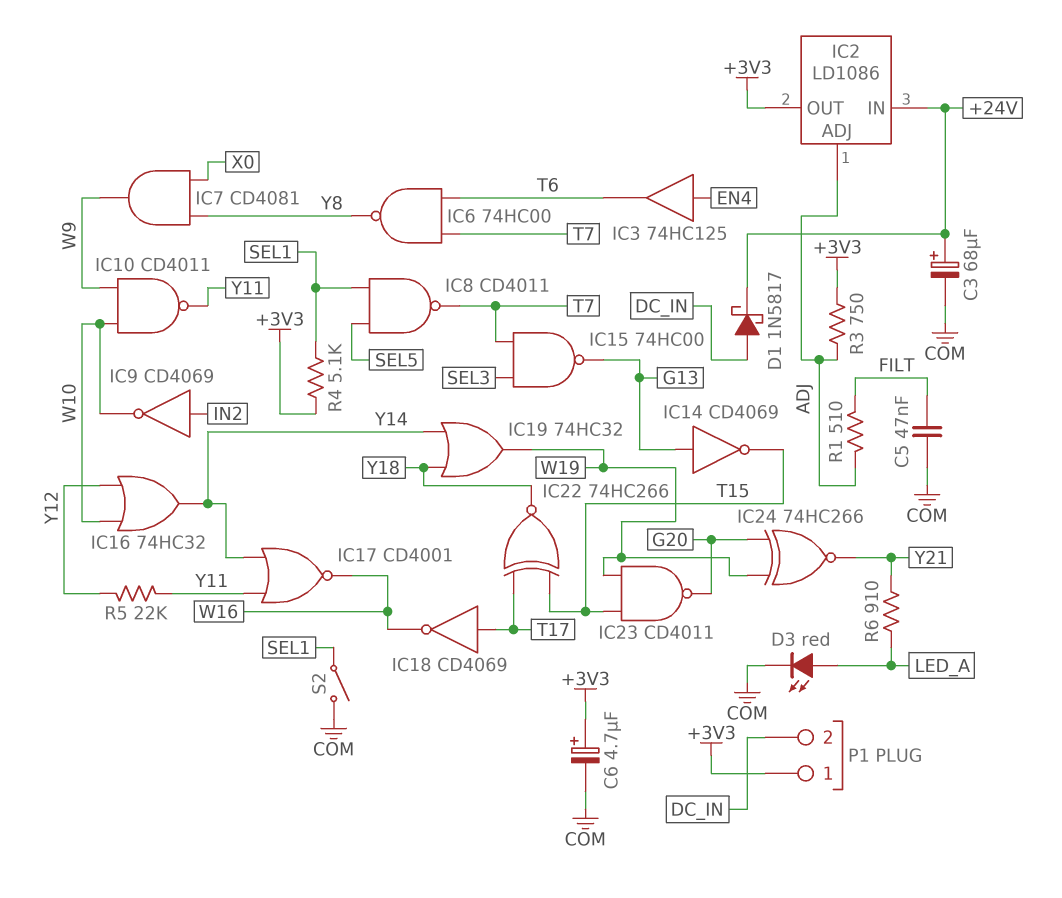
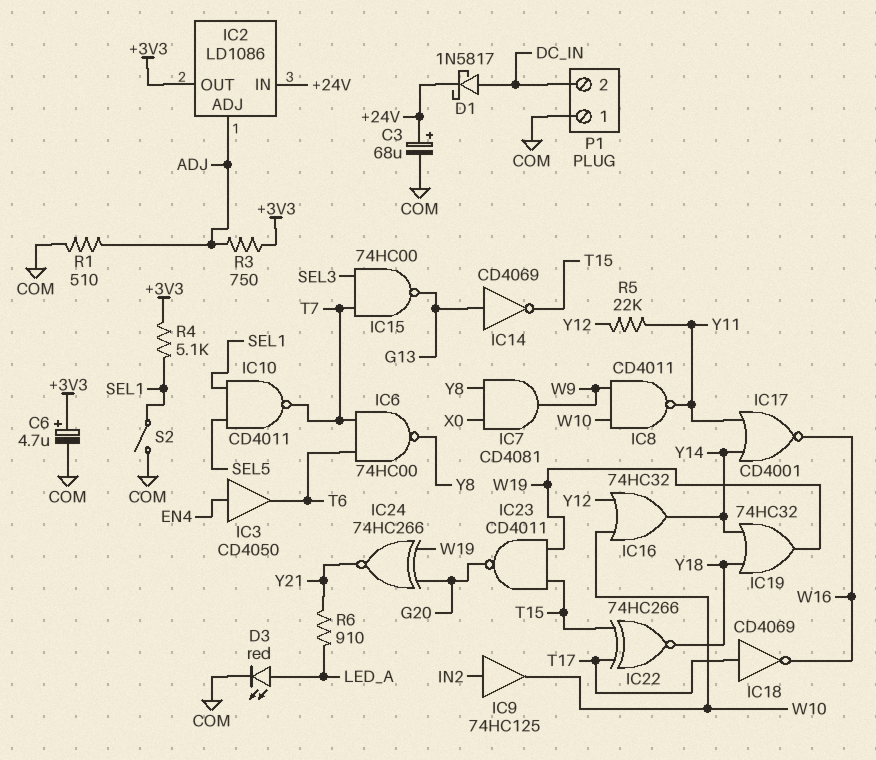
C5: 47nF (COM, FILT) -> none
IC3: buffer 74HC125 (in EN4, out T6) -> buffer CD4050 (in EN4, out T6)
IC8: NAND CD4011 (in SEL1, in SEL5, out T7) -> NAND CD4011 (in W9, in W10, out Y11)
IC9: NOT CD4069 (in IN2, out W10) -> buffer 74HC125 (in IN2, out W10)
IC10: NAND CD4011 (in W9, in W10, out Y11) -> NAND CD4011 (in SEL1, in SEL5, out T7)
P1 pin 1: +3V3 -> COM
R1: 510 (ADJ, FILT) -> 510 (ADJ, COM)

